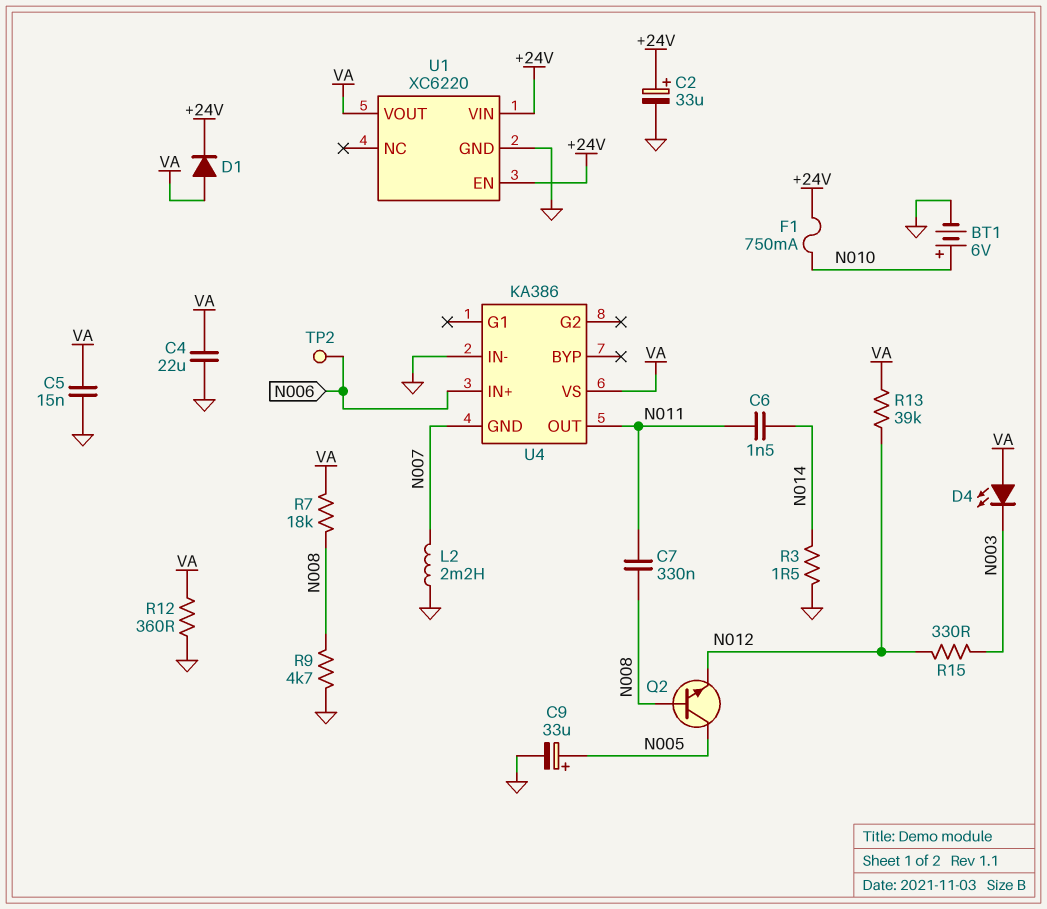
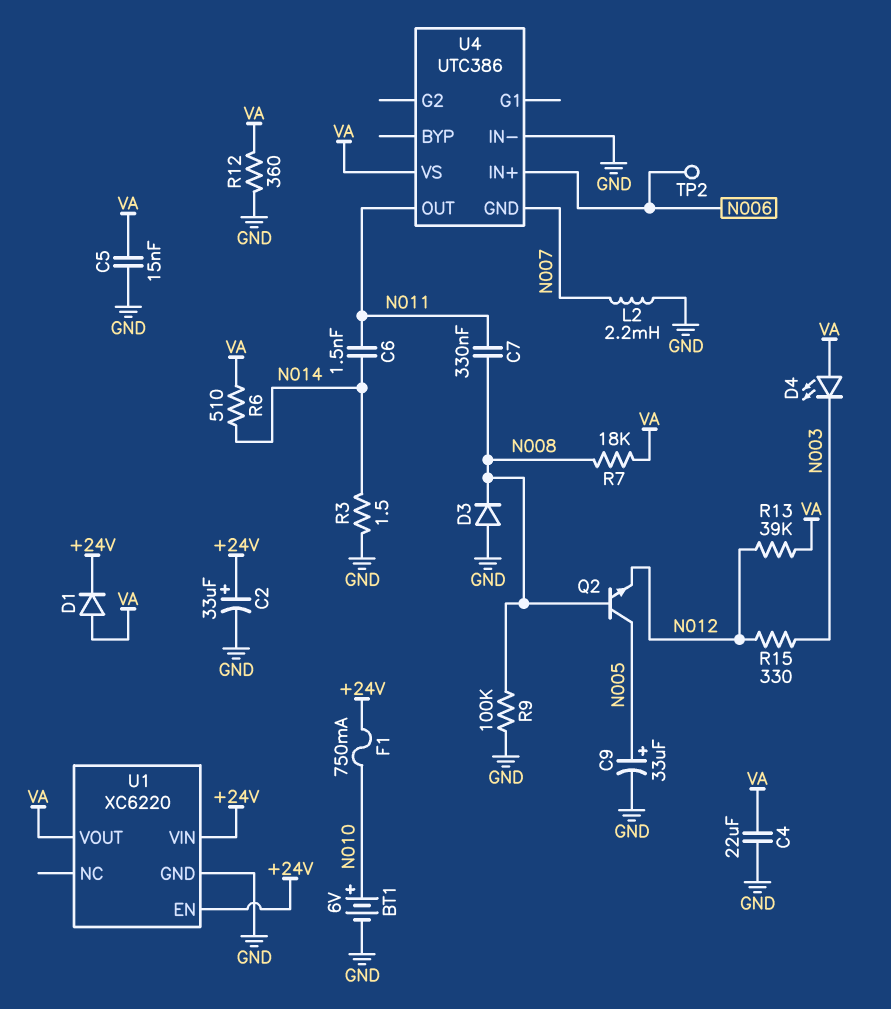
D3: none -> diode (A GND, K N008)
R6: none -> 510 (N014, VA)
R9: 4.7k (GND, N008) -> 100k (GND, N008)
U4: KA386 -> UTC386

